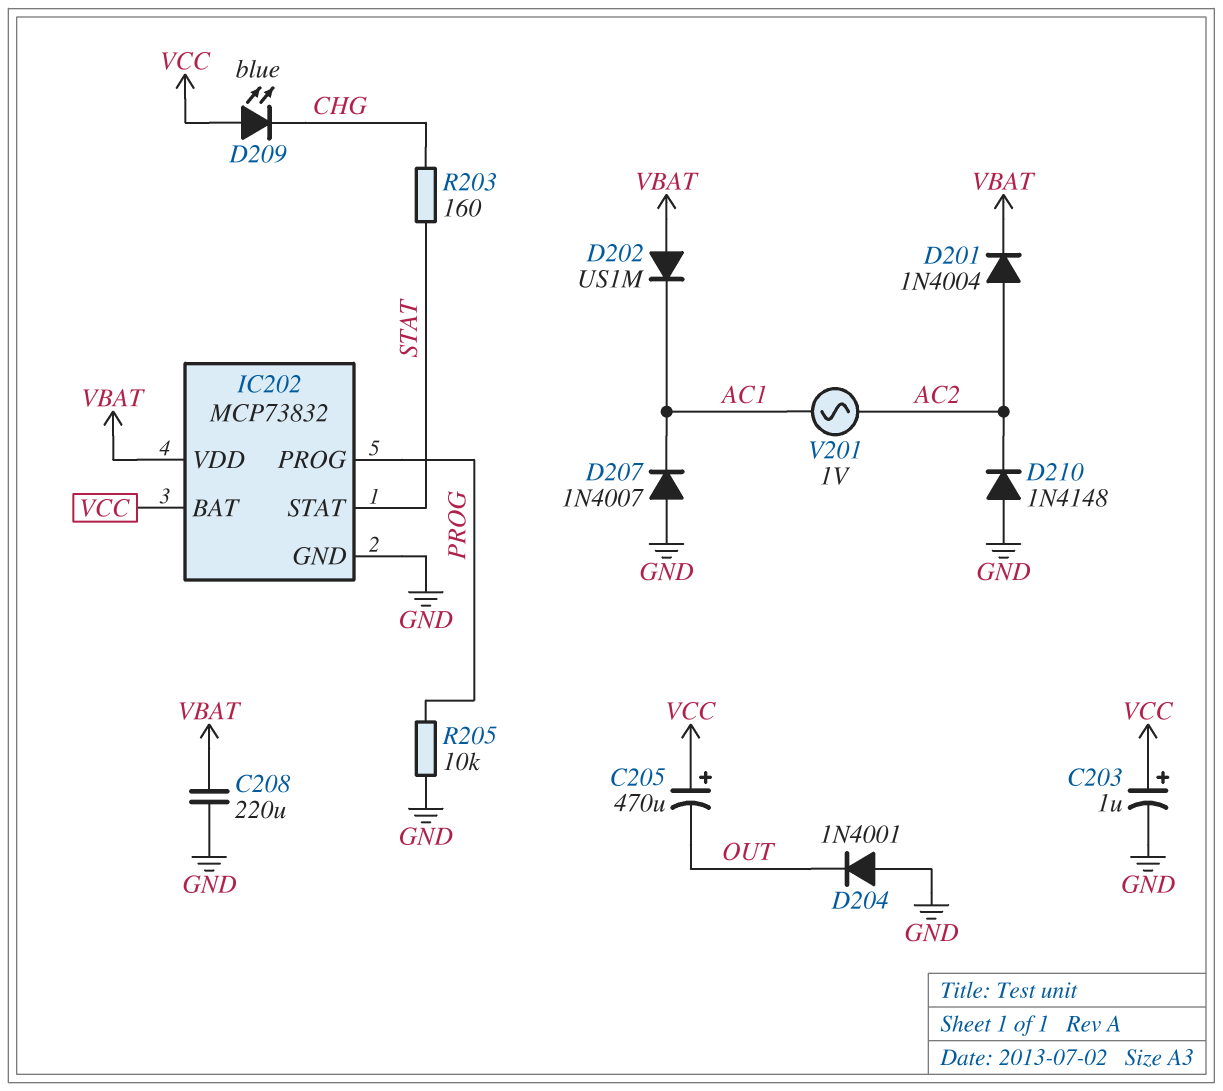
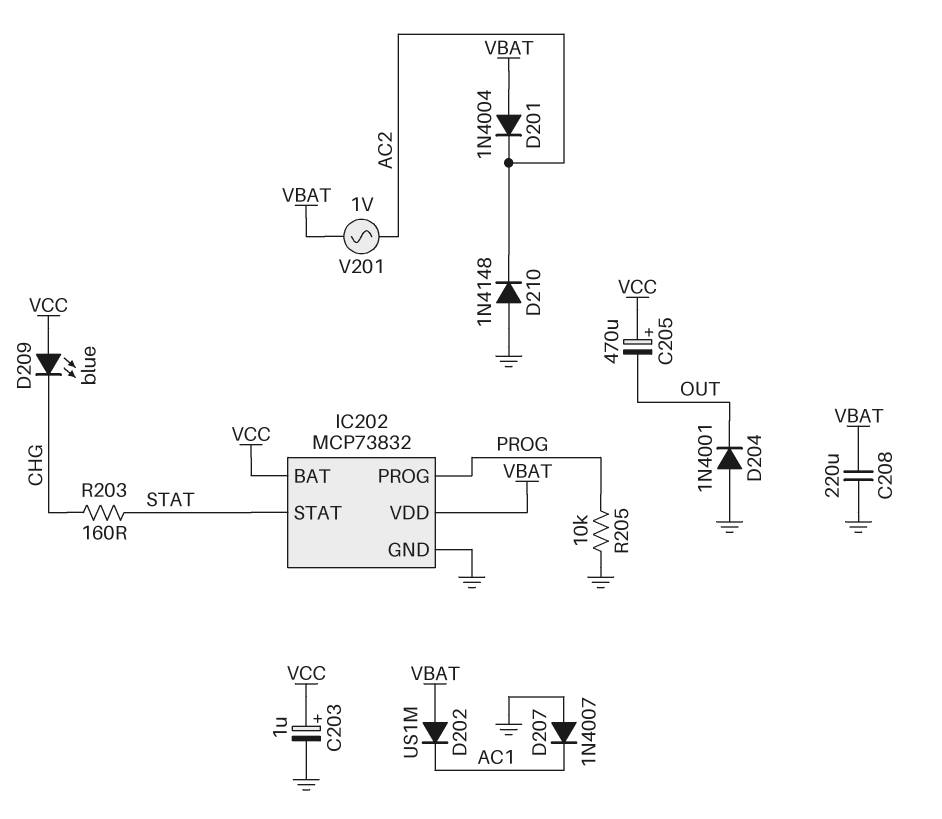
D201: diode 1N4004 (A AC2, K VBAT) -> diode 1N4004 (A VBAT, K AC2)
V201: AC 1V (AC1, AC2) -> AC 1V (AC2, VBAT)

